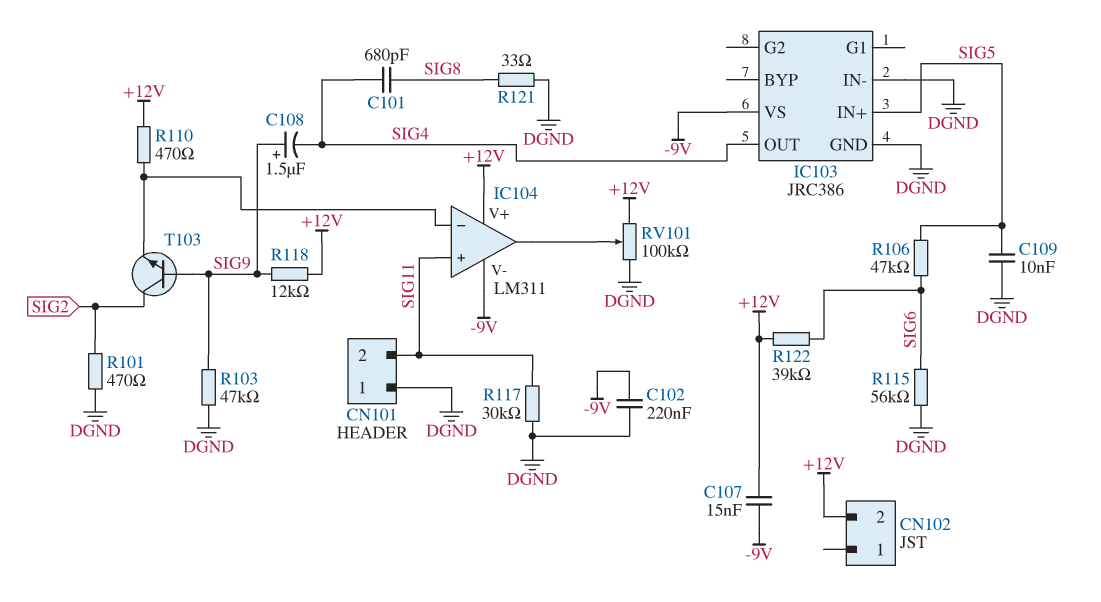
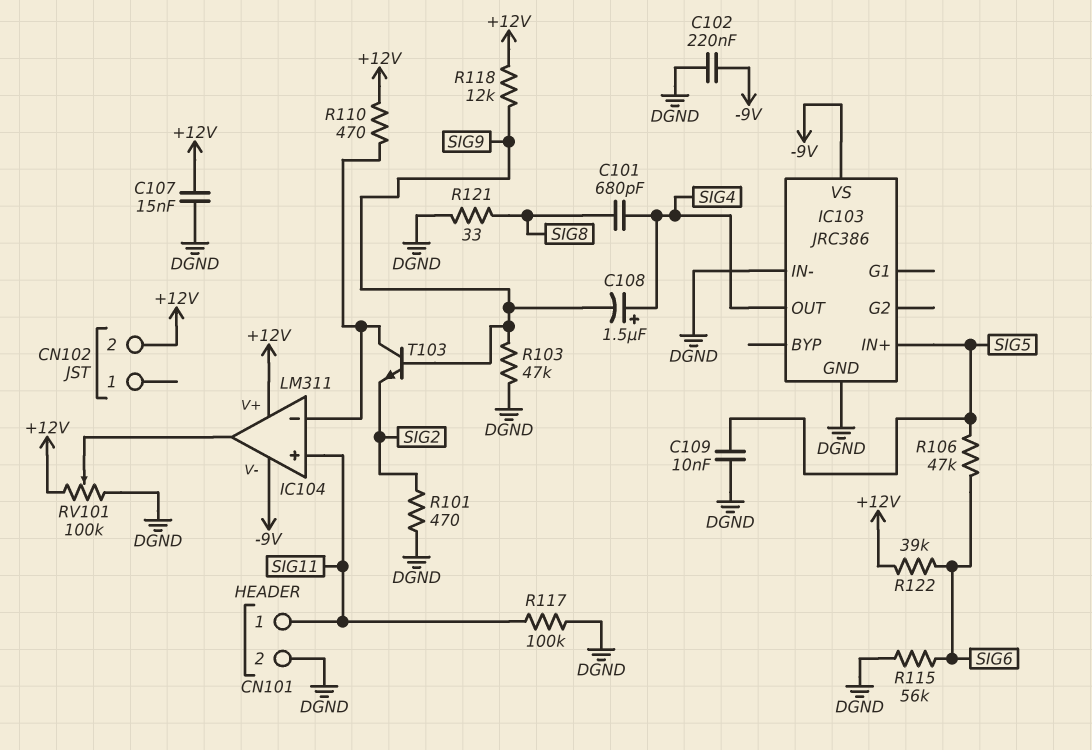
C107: 15nF (+12V, -9V) -> 15nF (+12V, DGND)
C108: 1.5uF (plus SIG9, minus SIG4) -> 1.5uF (plus SIG4, minus SIG9)
CN101 pin 1: DGND -> SIG11
CN101 pin 2: SIG11 -> DGND
R117: 30k (DGND, SIG11) -> 100k (DGND, SIG11)
T103: NPN (B SIG9, C SIG2, E IC104/in-) -> NPN (B SIG9, C IC104/in-, E SIG2)

